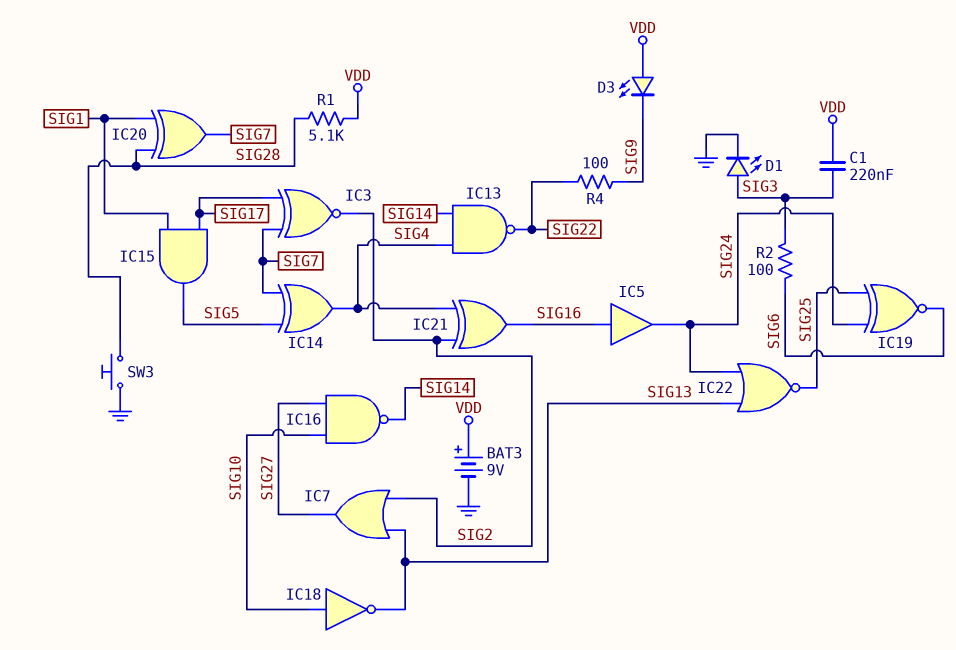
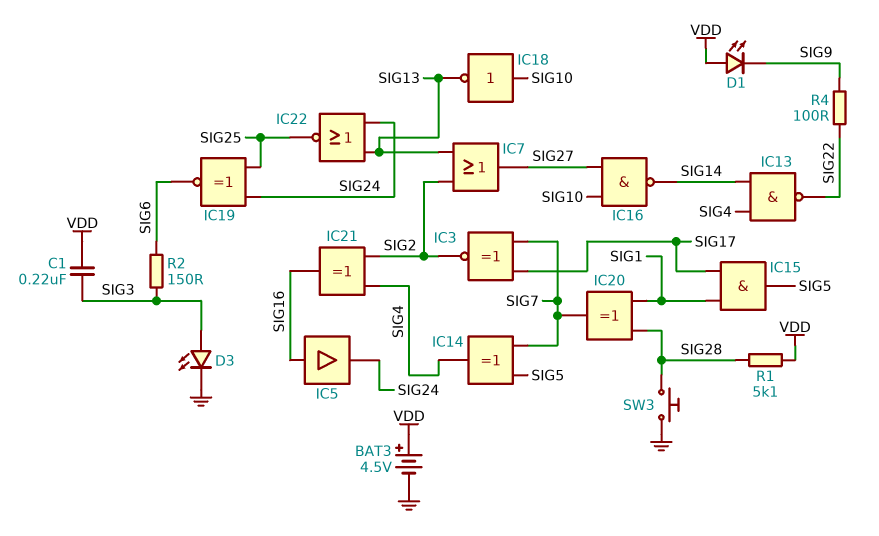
BAT3: 9V (plus VDD, minus GND) -> 4.5V (plus VDD, minus GND)
D1: LED (A SIG3, K GND) -> LED (A VDD, K SIG9)
D3: LED (A VDD, K SIG9) -> LED (A SIG3, K GND)
R2: 100 (SIG3, SIG6) -> 150 (SIG3, SIG6)

